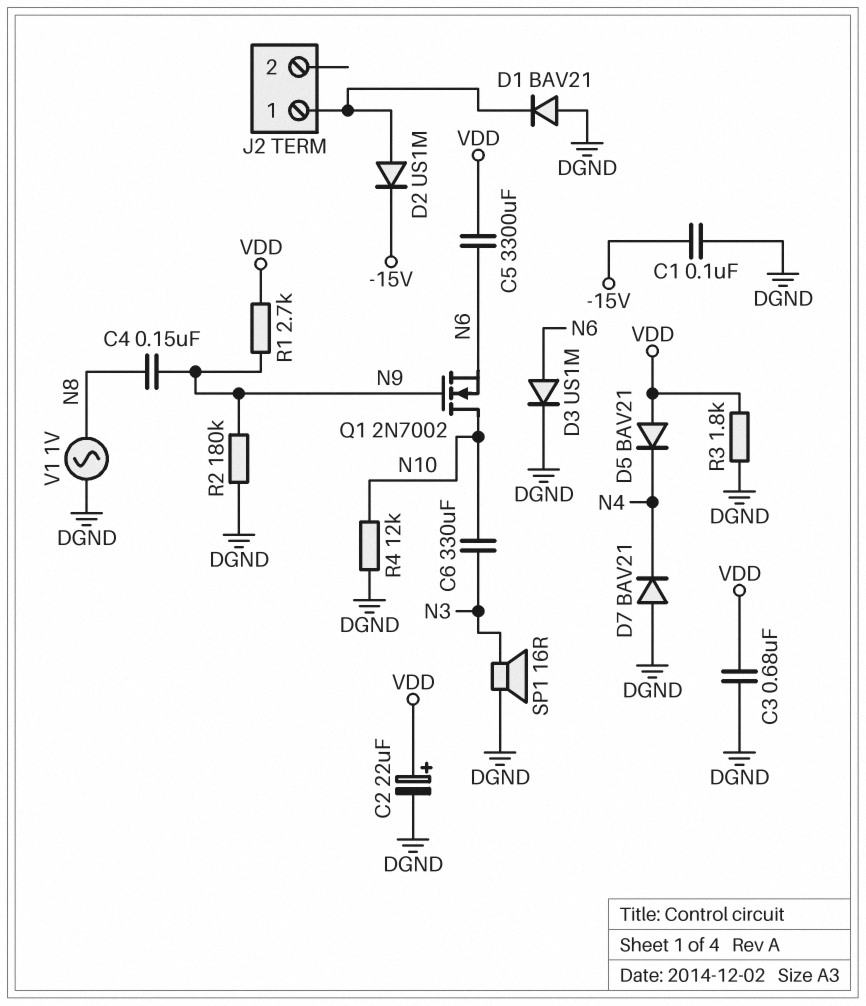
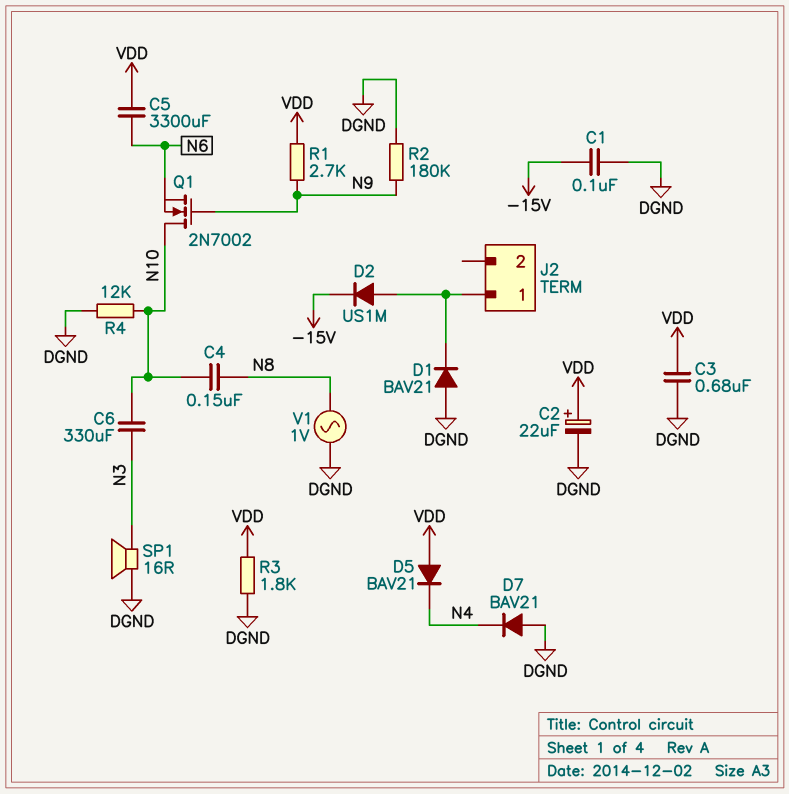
C4: 150nF (N8, N9) -> 150nF (N8, N10)
D3: diode US1M (A N6, K DGND) -> none

